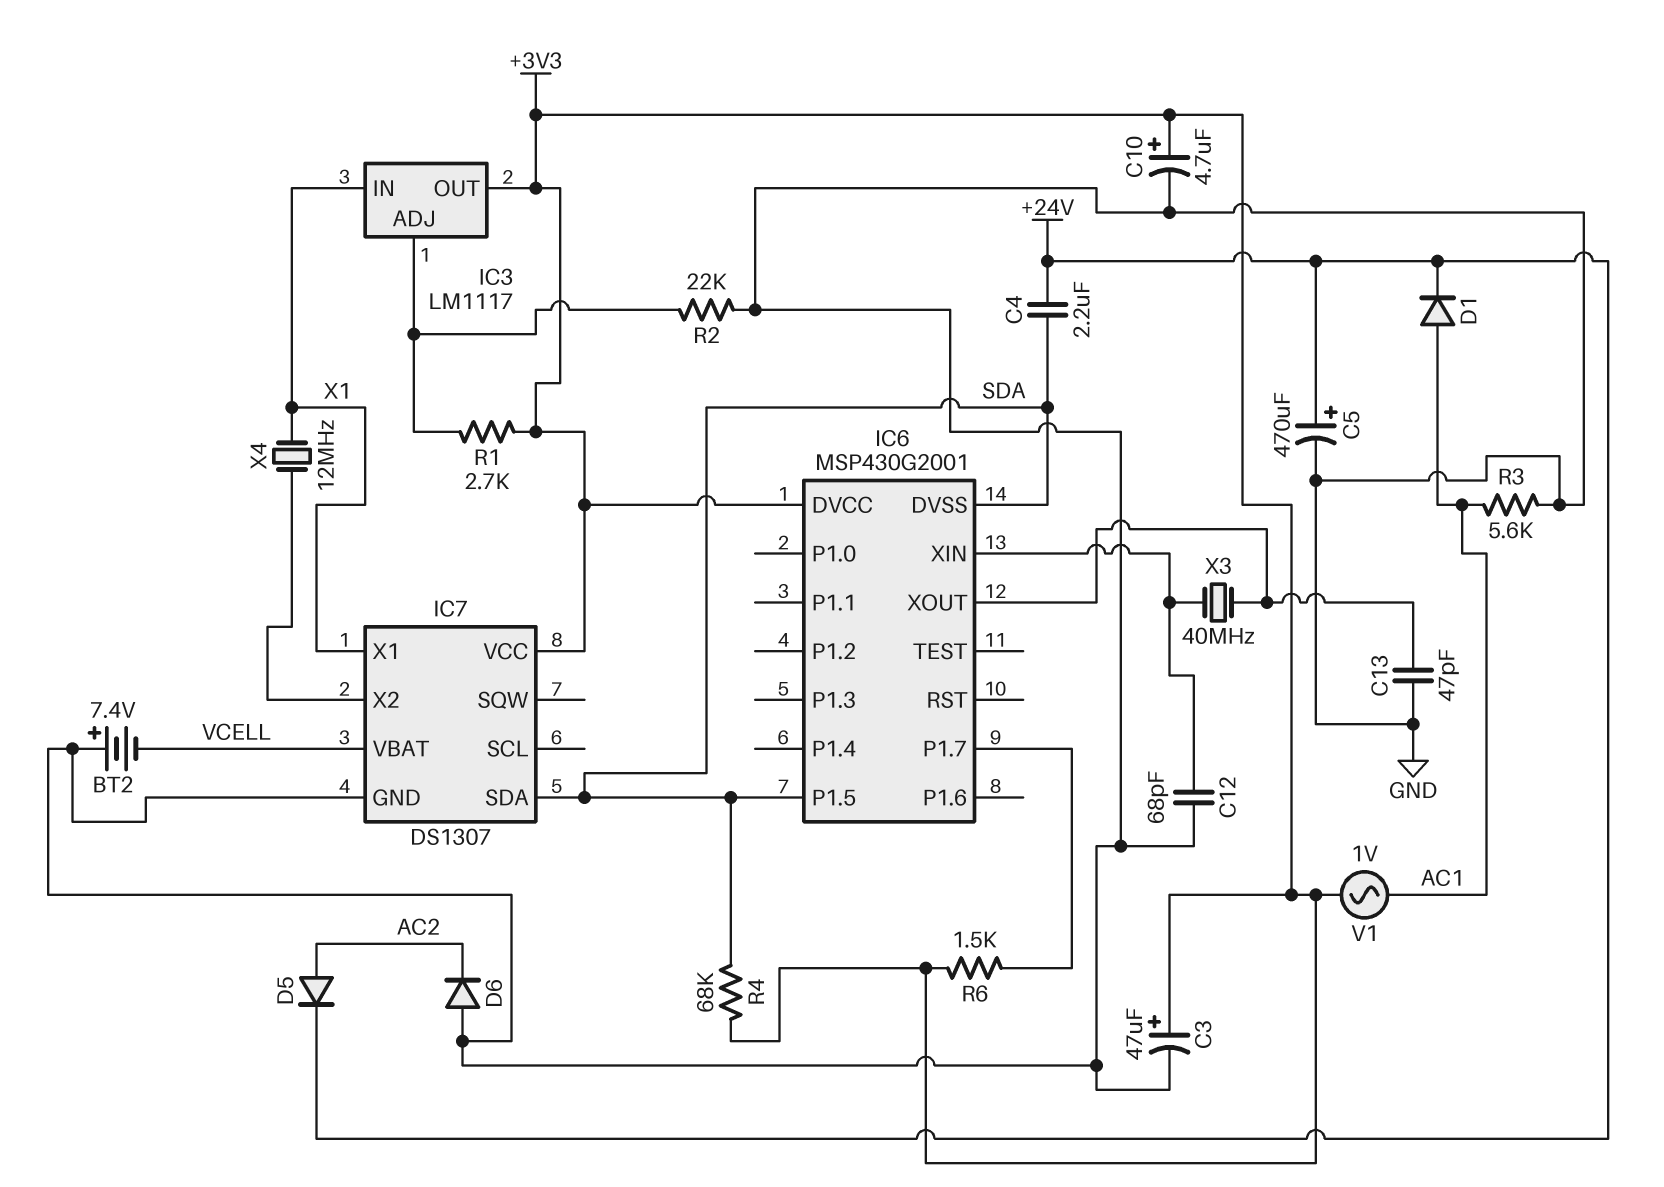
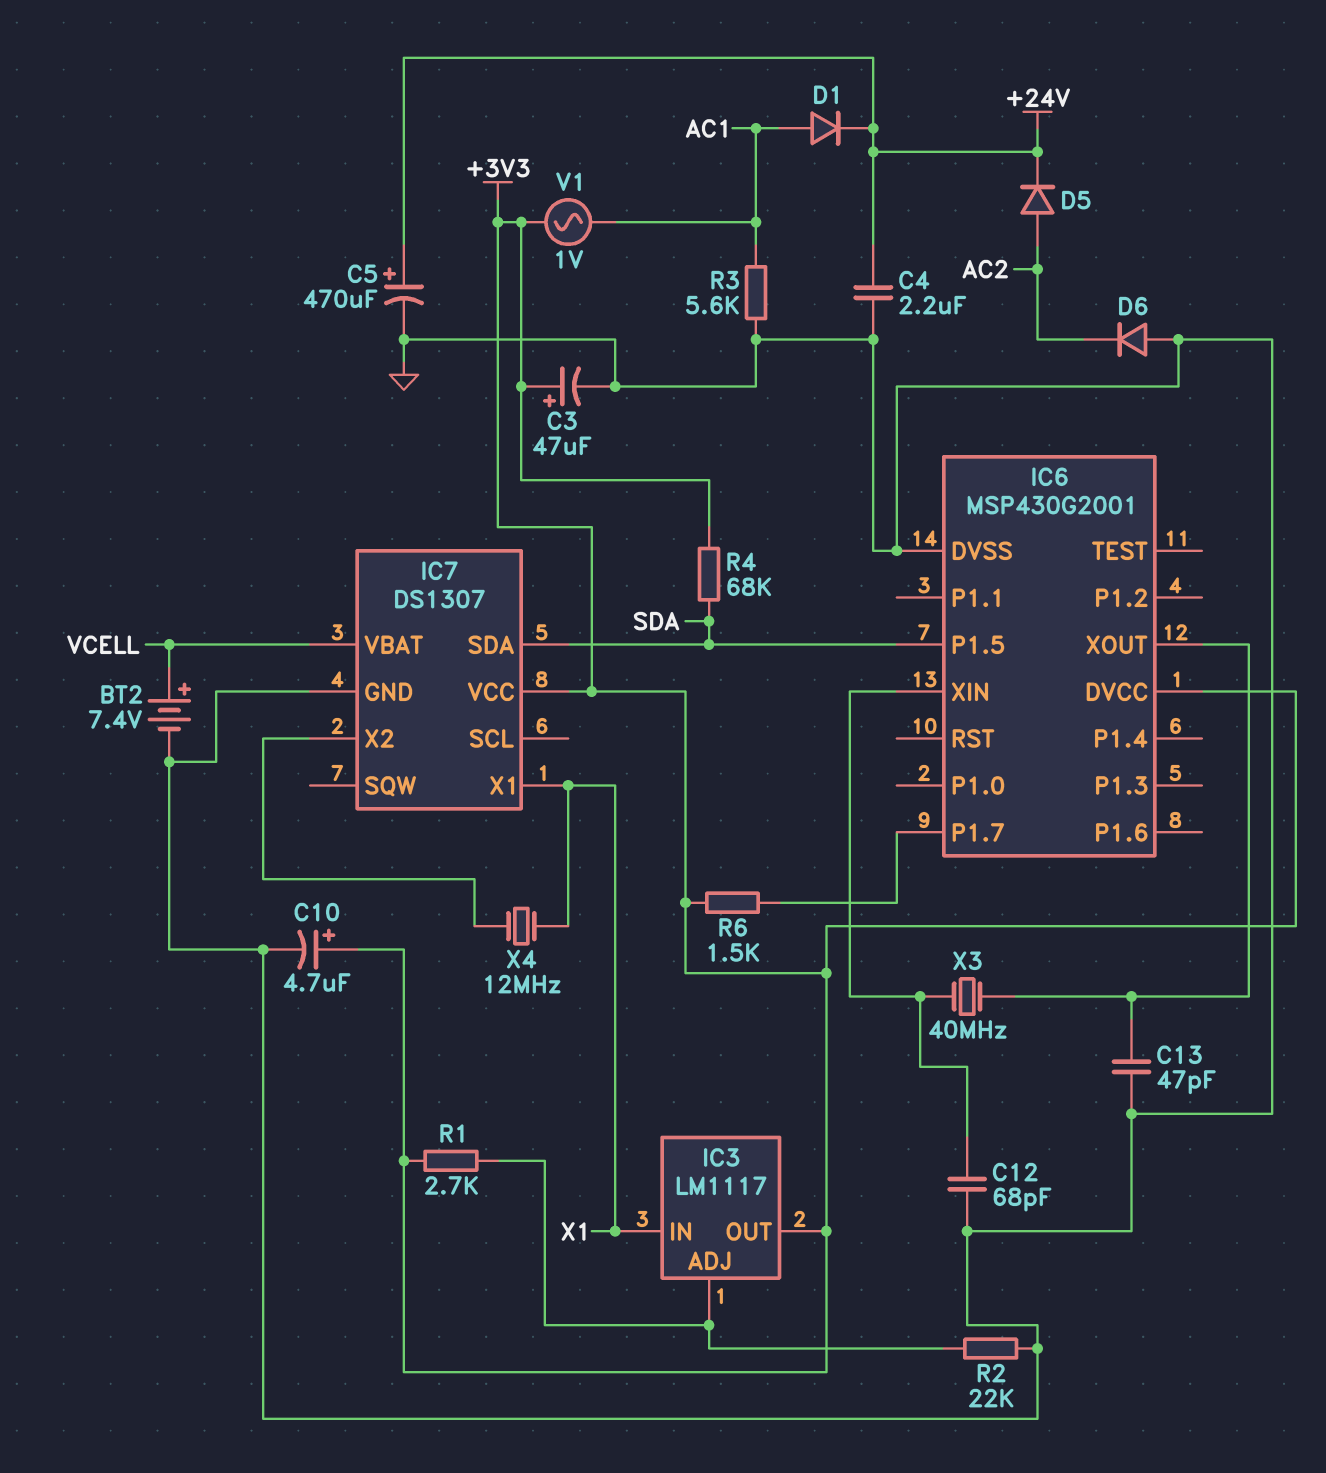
BT2: 7.4V (plus GND, minus VCELL) -> 7.4V (plus VCELL, minus GND)
C4: 2.2uF (+24V, SDA) -> 2.2uF (+24V, GND)
IC6 pin DVSS: SDA -> GND

